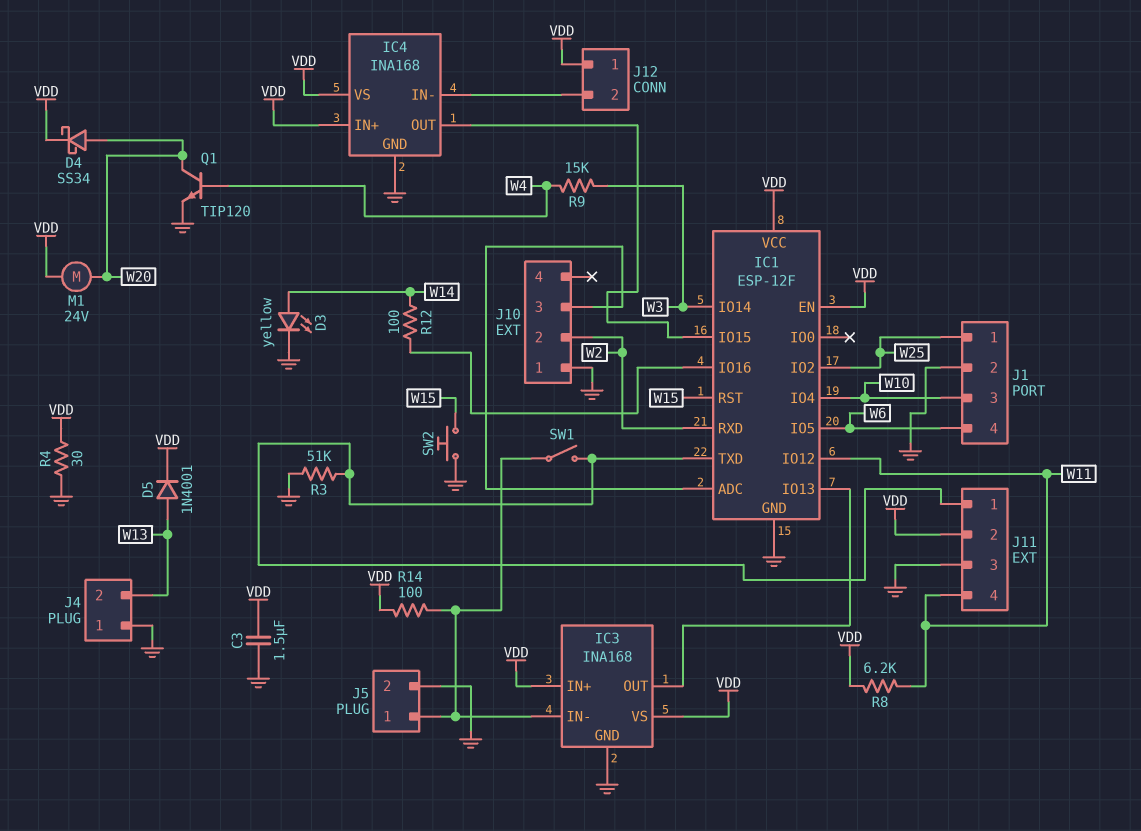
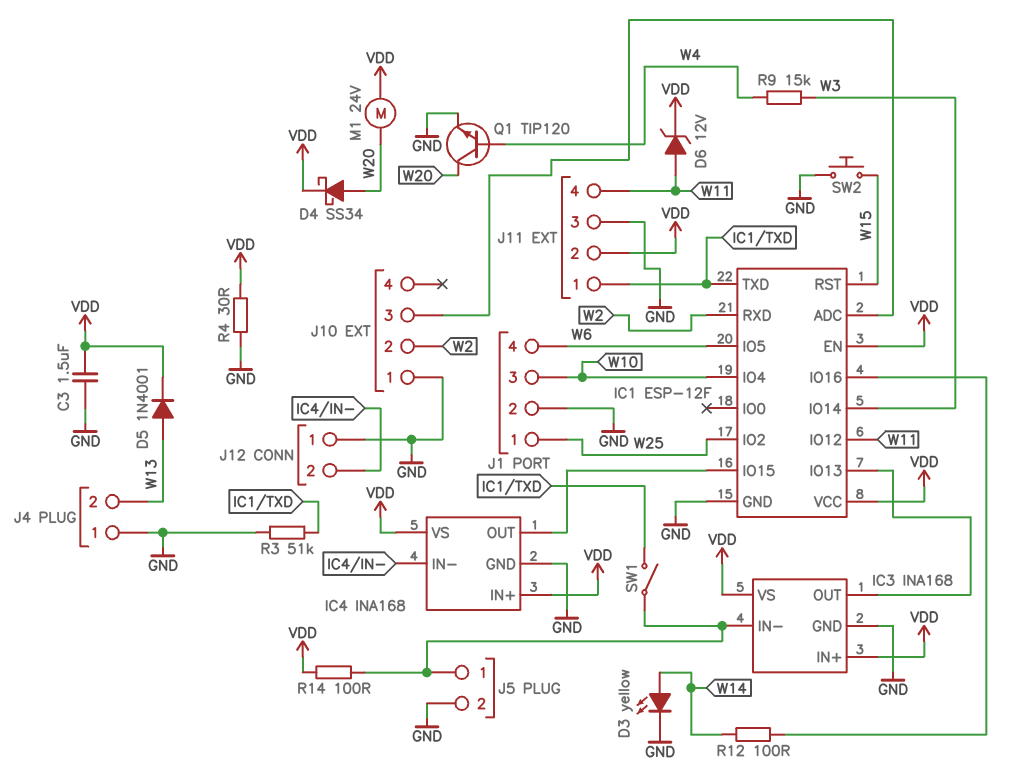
D6: none -> zener 12V (A W11, K VDD)
J12 pin 1: VDD -> GND
R8: 6.2k (VDD, W11) -> none

